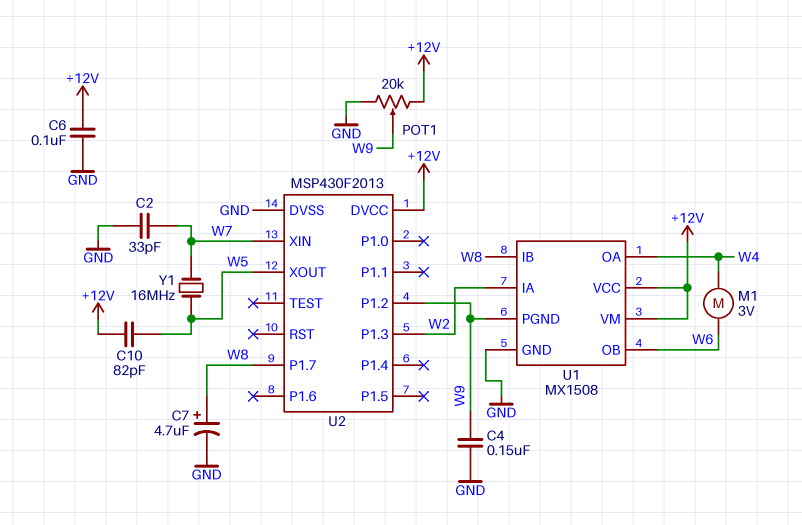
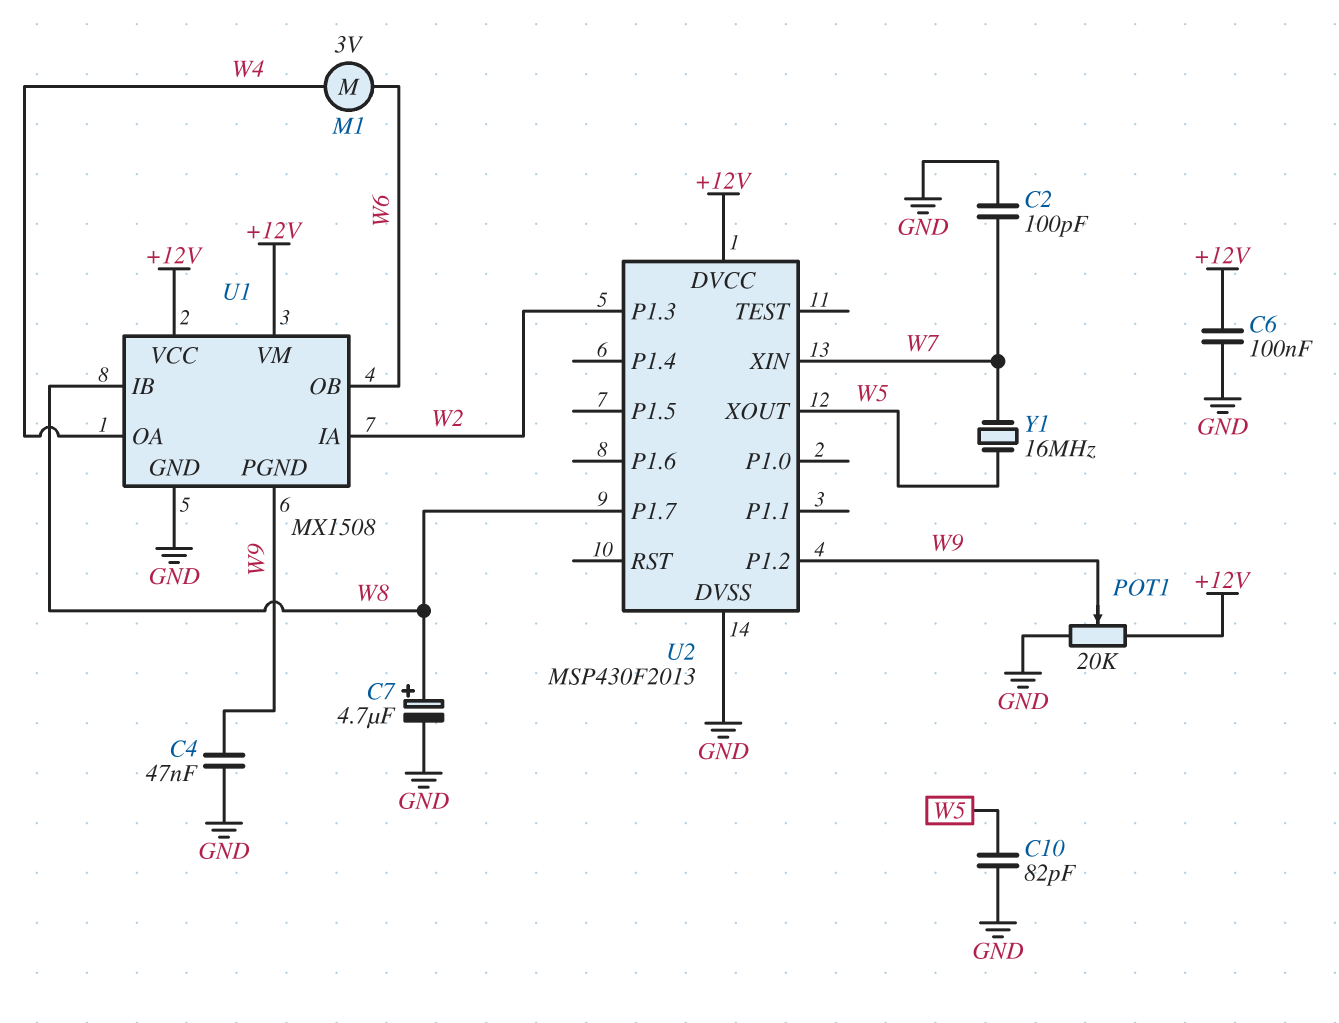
C2: 33pF (GND, W7) -> 100pF (GND, W7)
C4: 150nF (GND, W9) -> 47nF (GND, W9)
C10: 82pF (+12V, W5) -> 82pF (GND, W5)

